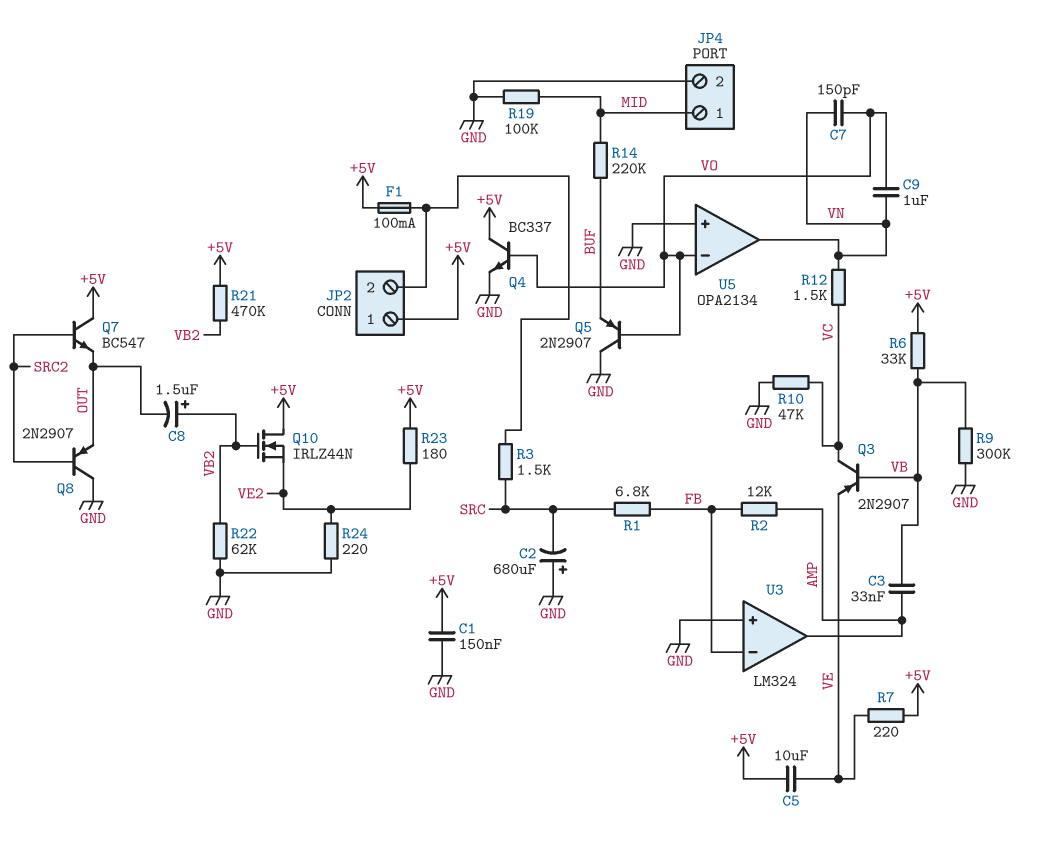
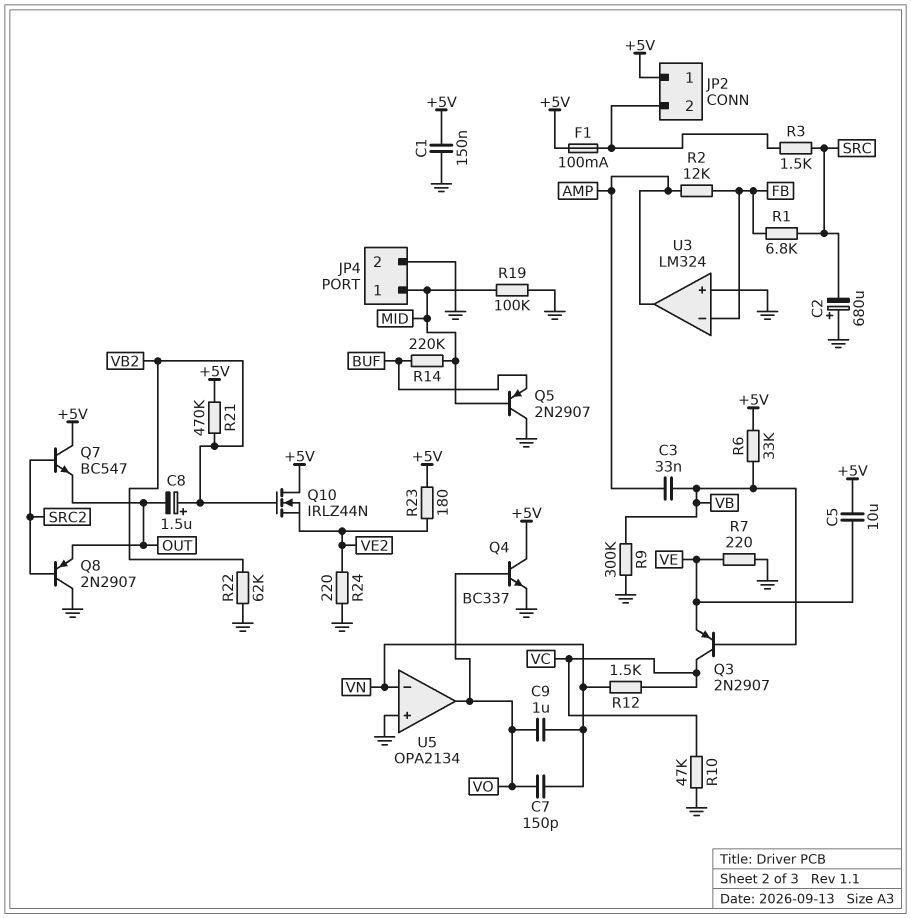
Q5: PNP 2N2907 (B VO, C GND, E BUF) -> PNP 2N2907 (B MID, C GND, E BUF)
R7: 220 (+5V, VE) -> 220 (GND, VE)
U5 pin in-: VO -> VN
U5 pin out: VN -> VO

